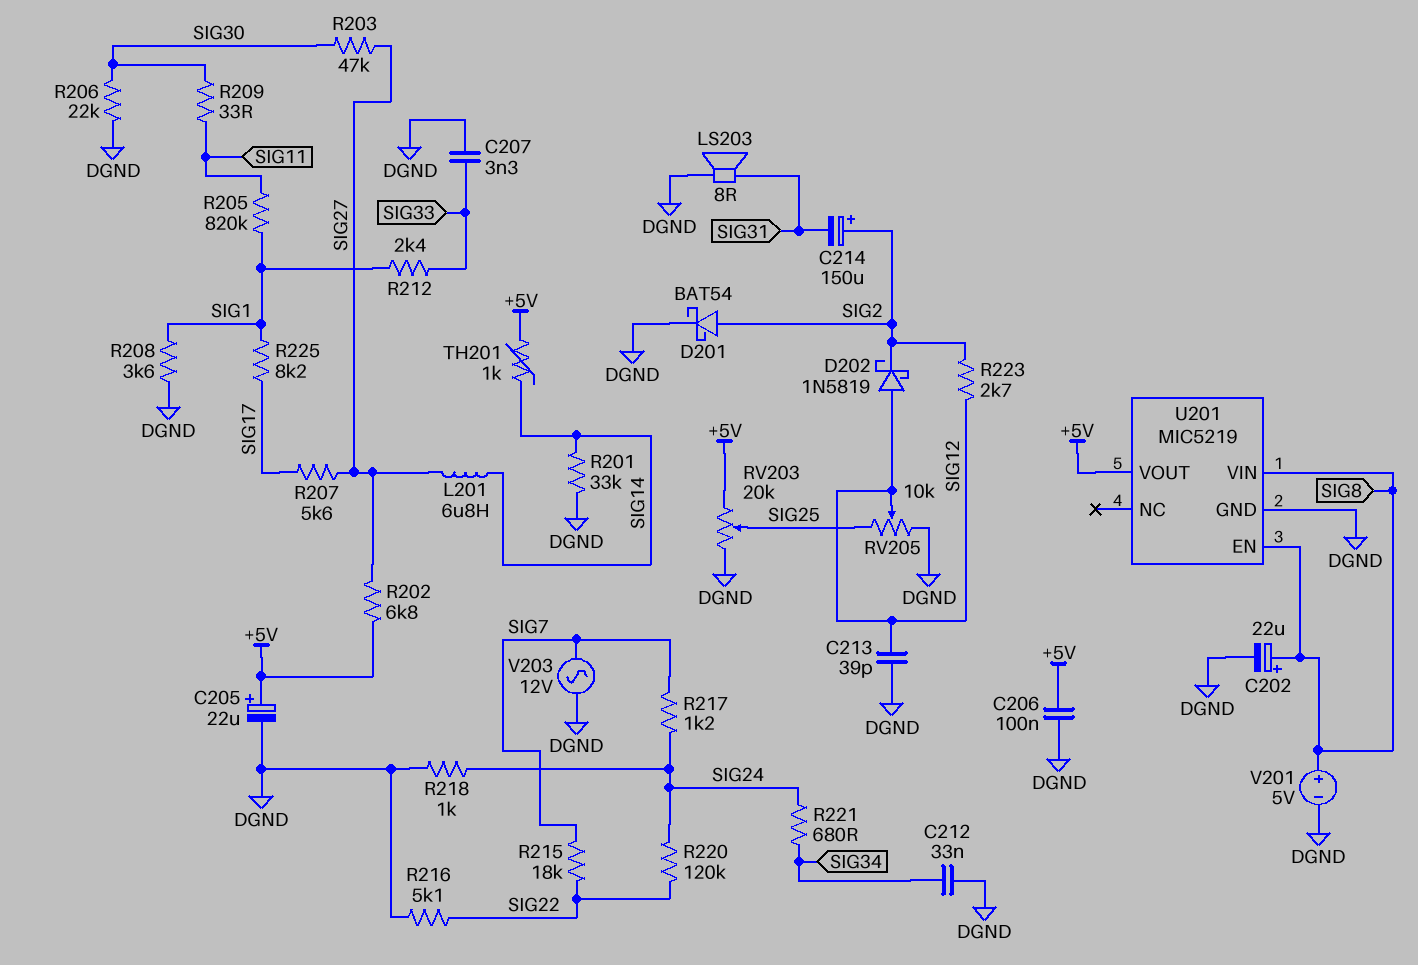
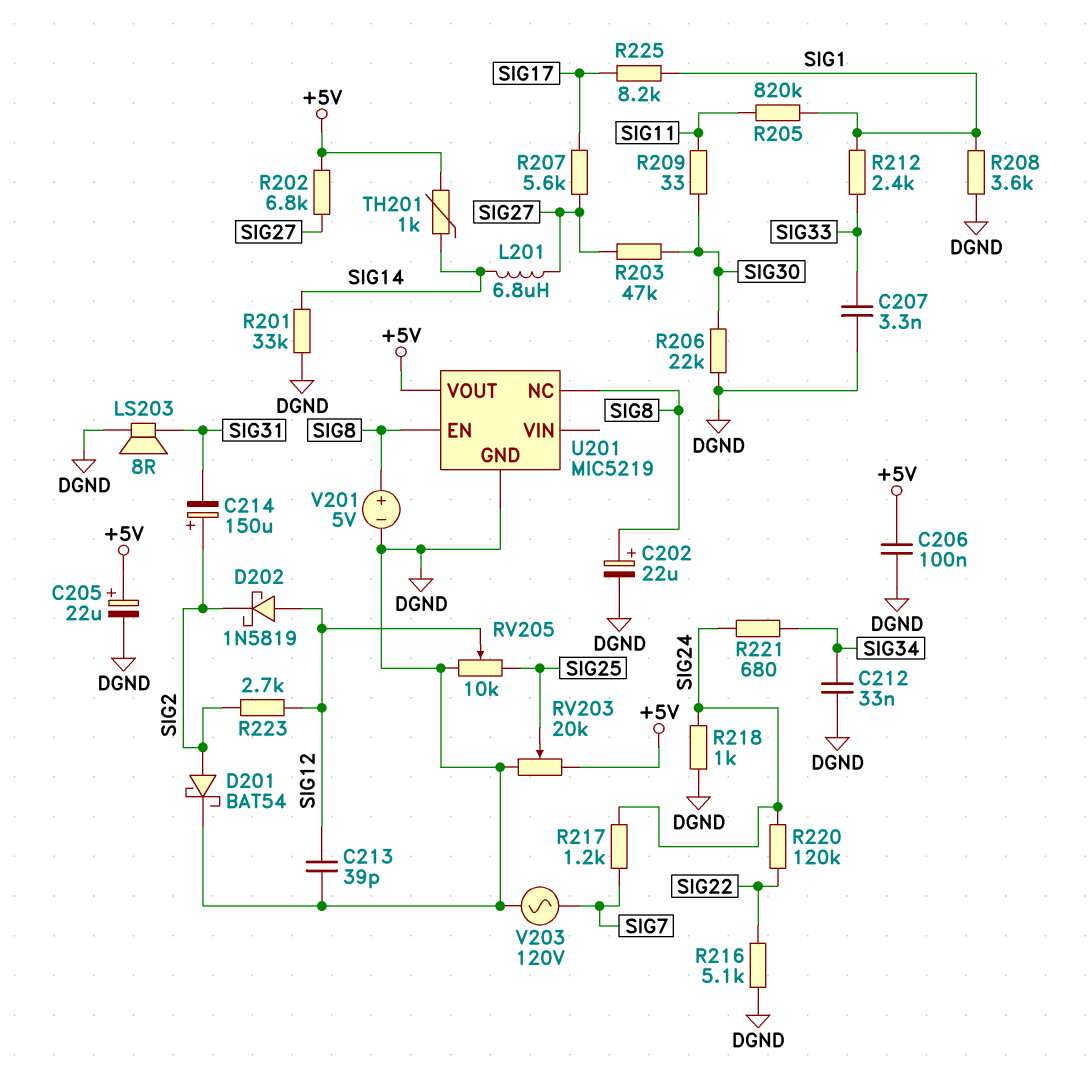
R215: 18k (SIG7, SIG22) -> none
U201 pin NC: none -> SIG8
U201 pin VIN: SIG8 -> none
V203: AC 12V (DGND, SIG7) -> AC 120V (DGND, SIG7)

